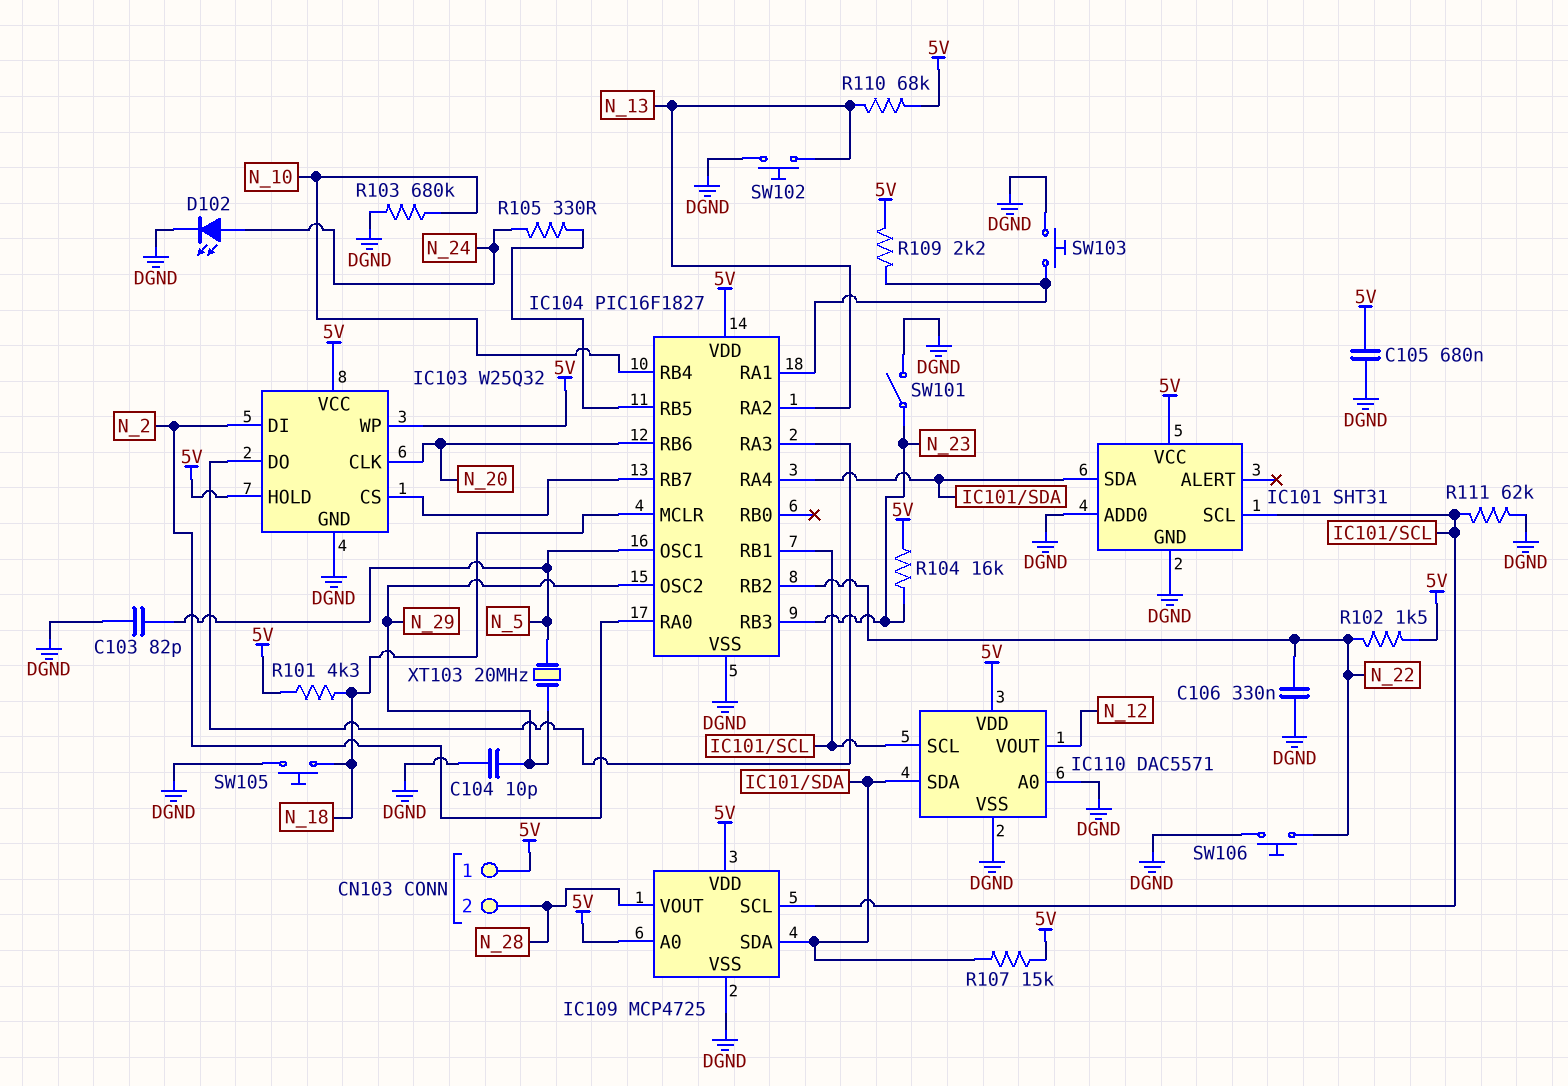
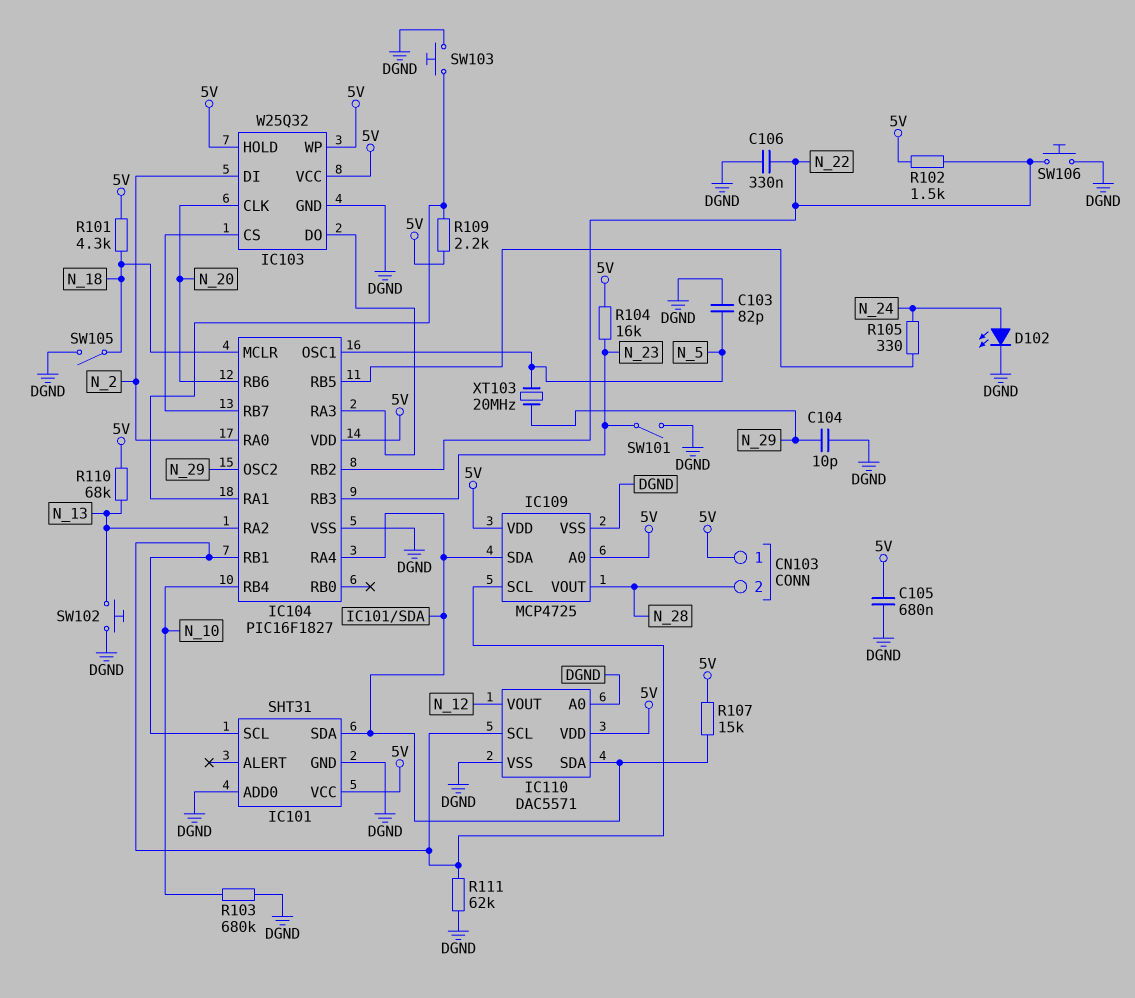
SW105: button (DGND, N_18) -> switch (DGND, N_18)

